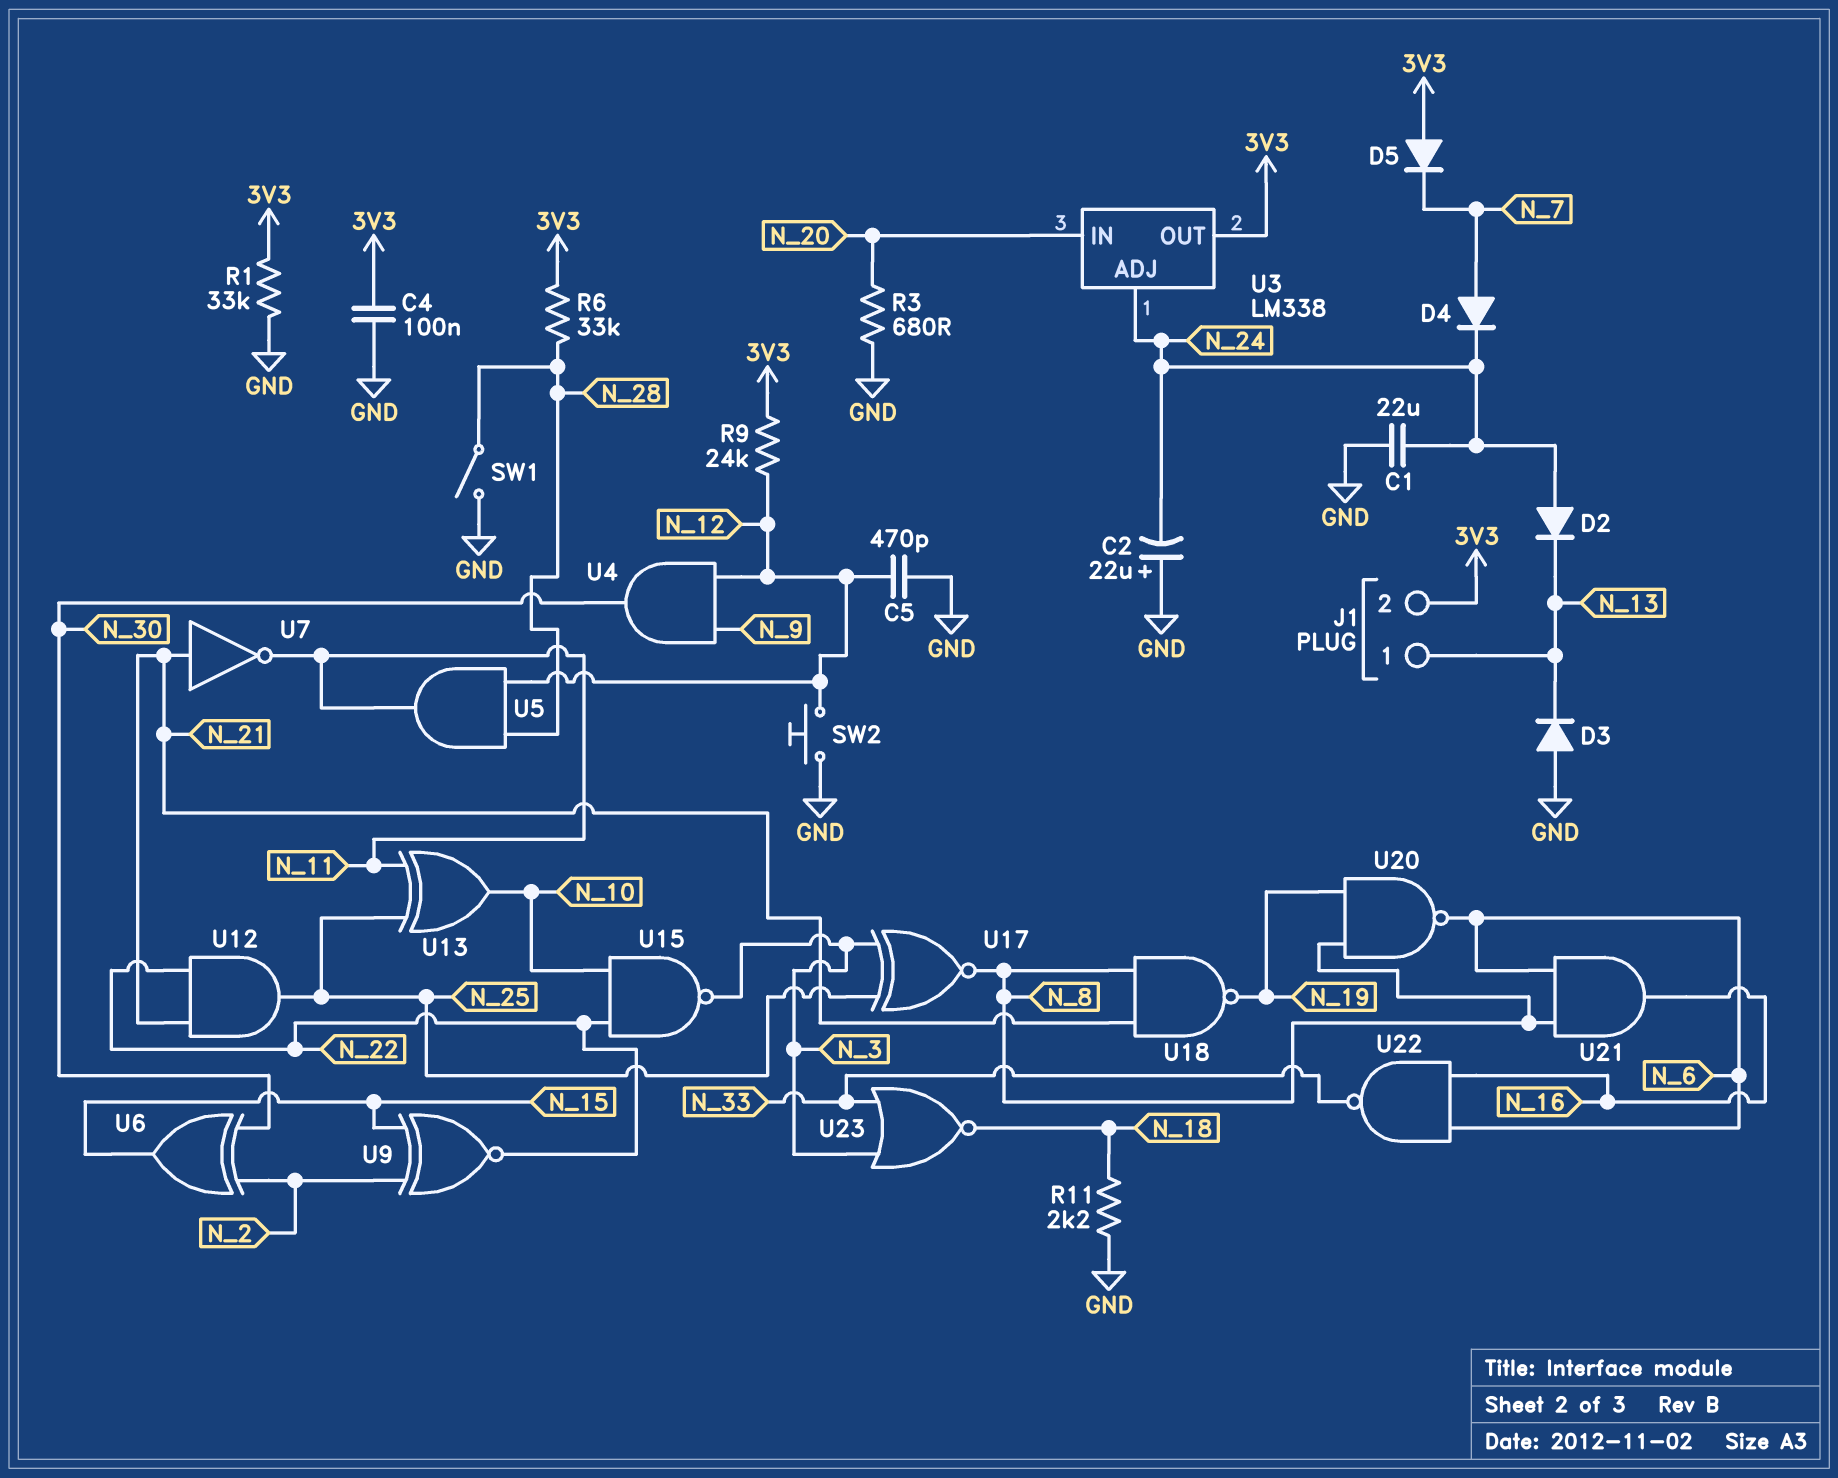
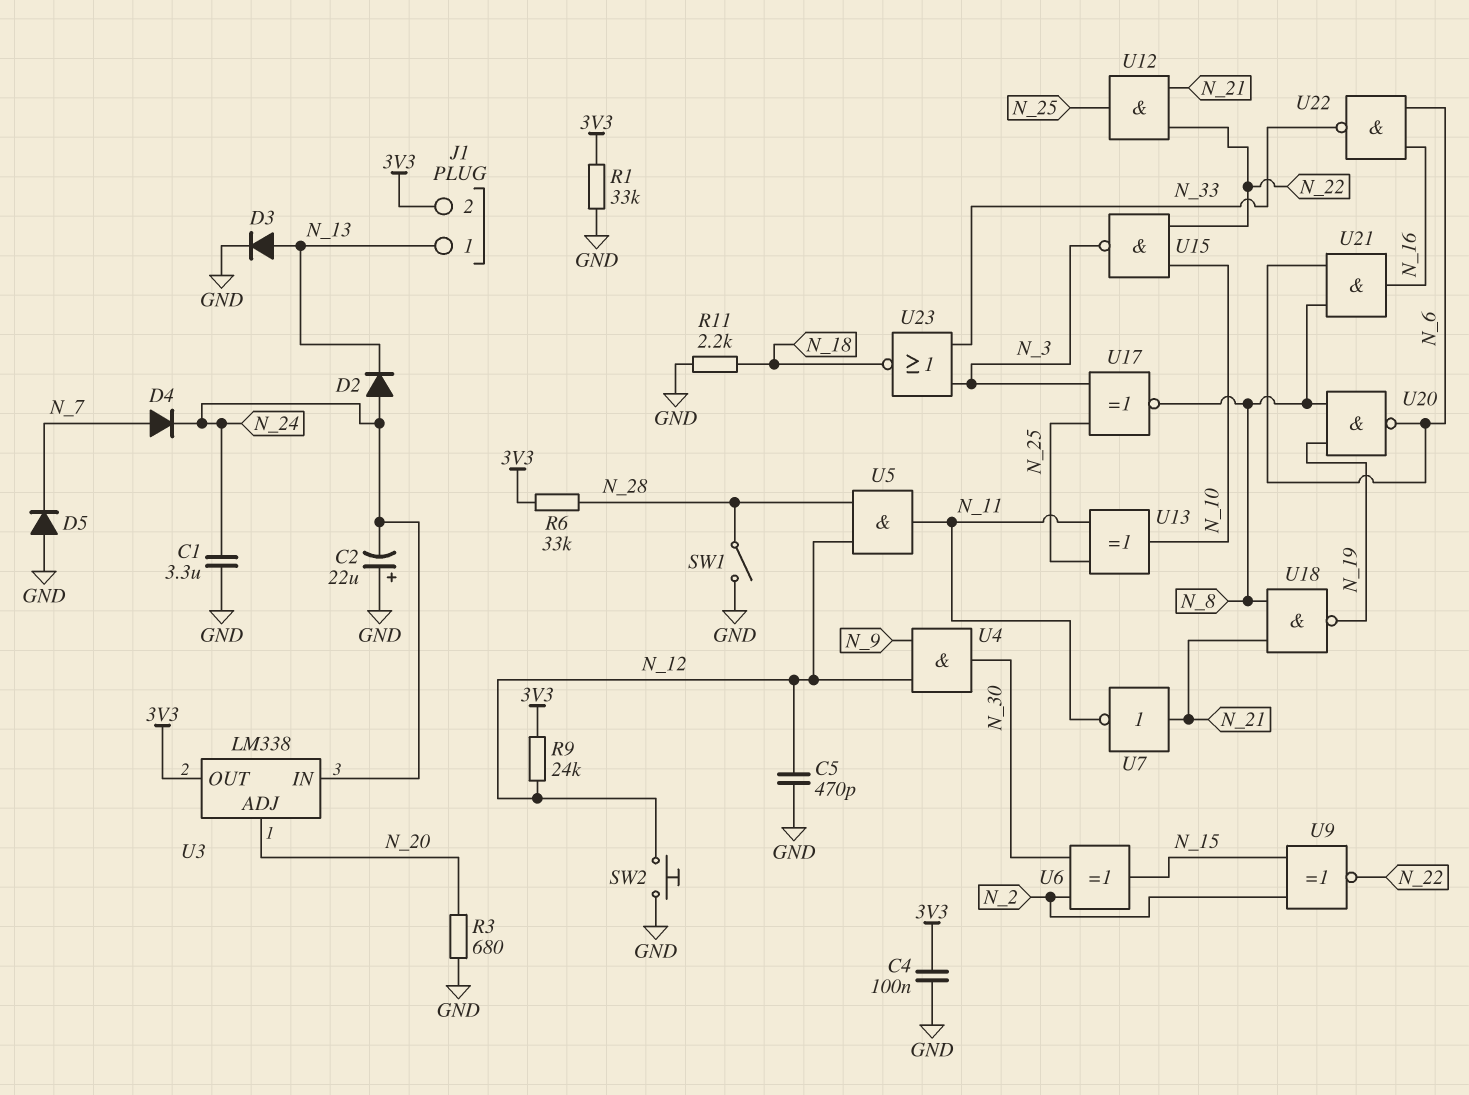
C1: 22uF (GND, N_24) -> 3.3uF (GND, N_24)
D3: diode (A GND, K N_13) -> diode (A N_13, K GND)
D5: diode (A 3V3, K N_7) -> diode (A GND, K N_7)
U3 pin ADJ: N_24 -> N_20
U3 pin IN: N_20 -> N_24

